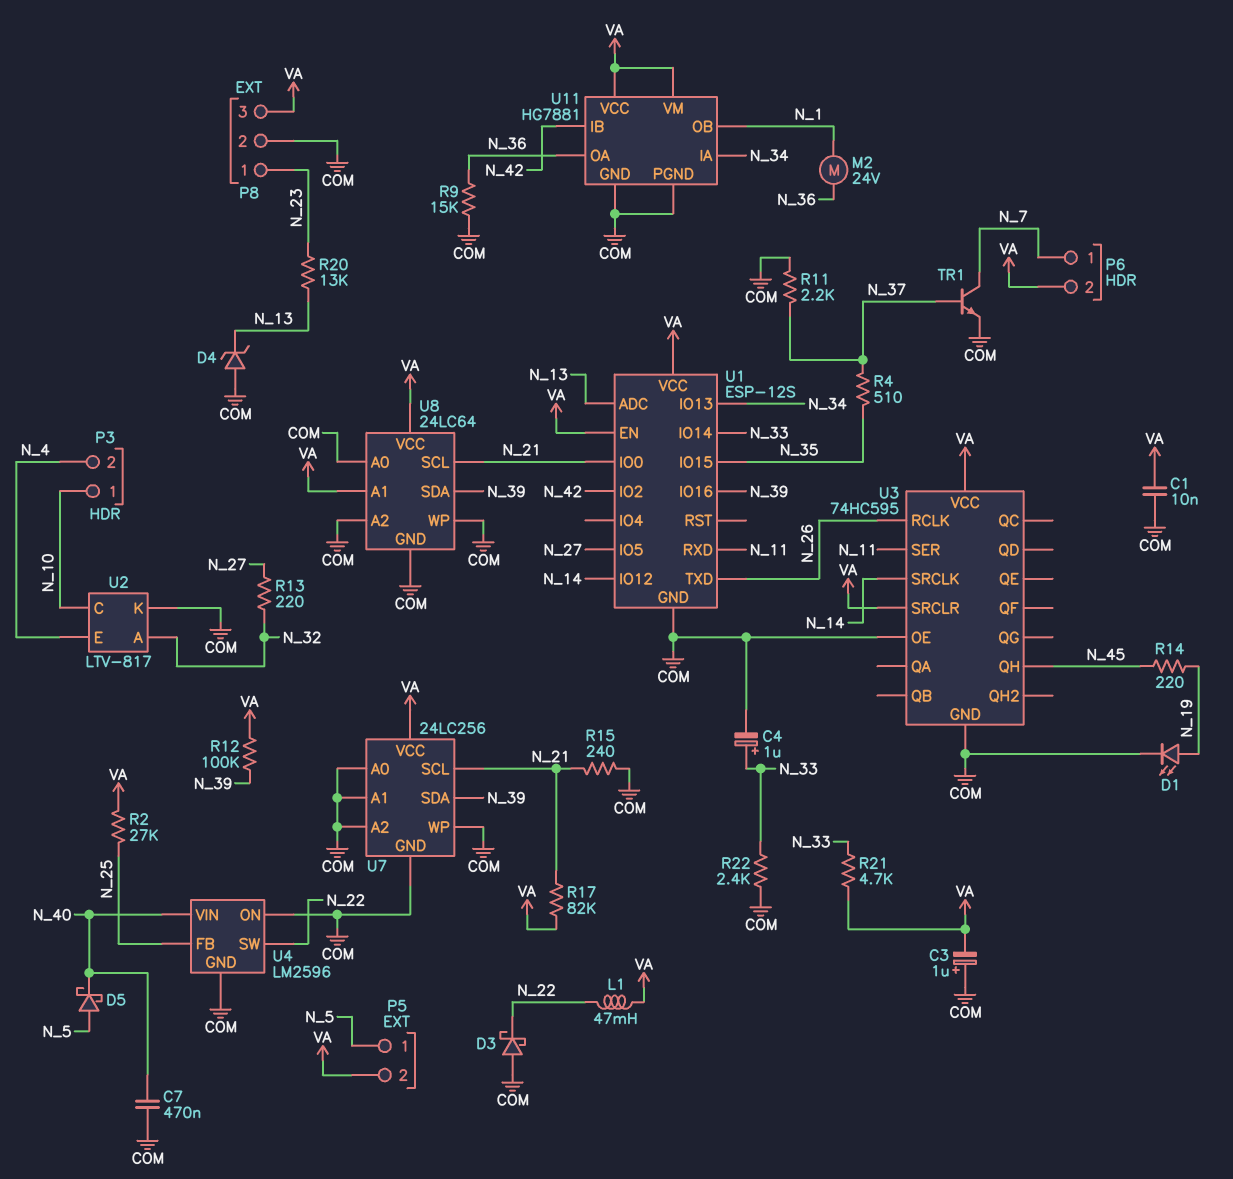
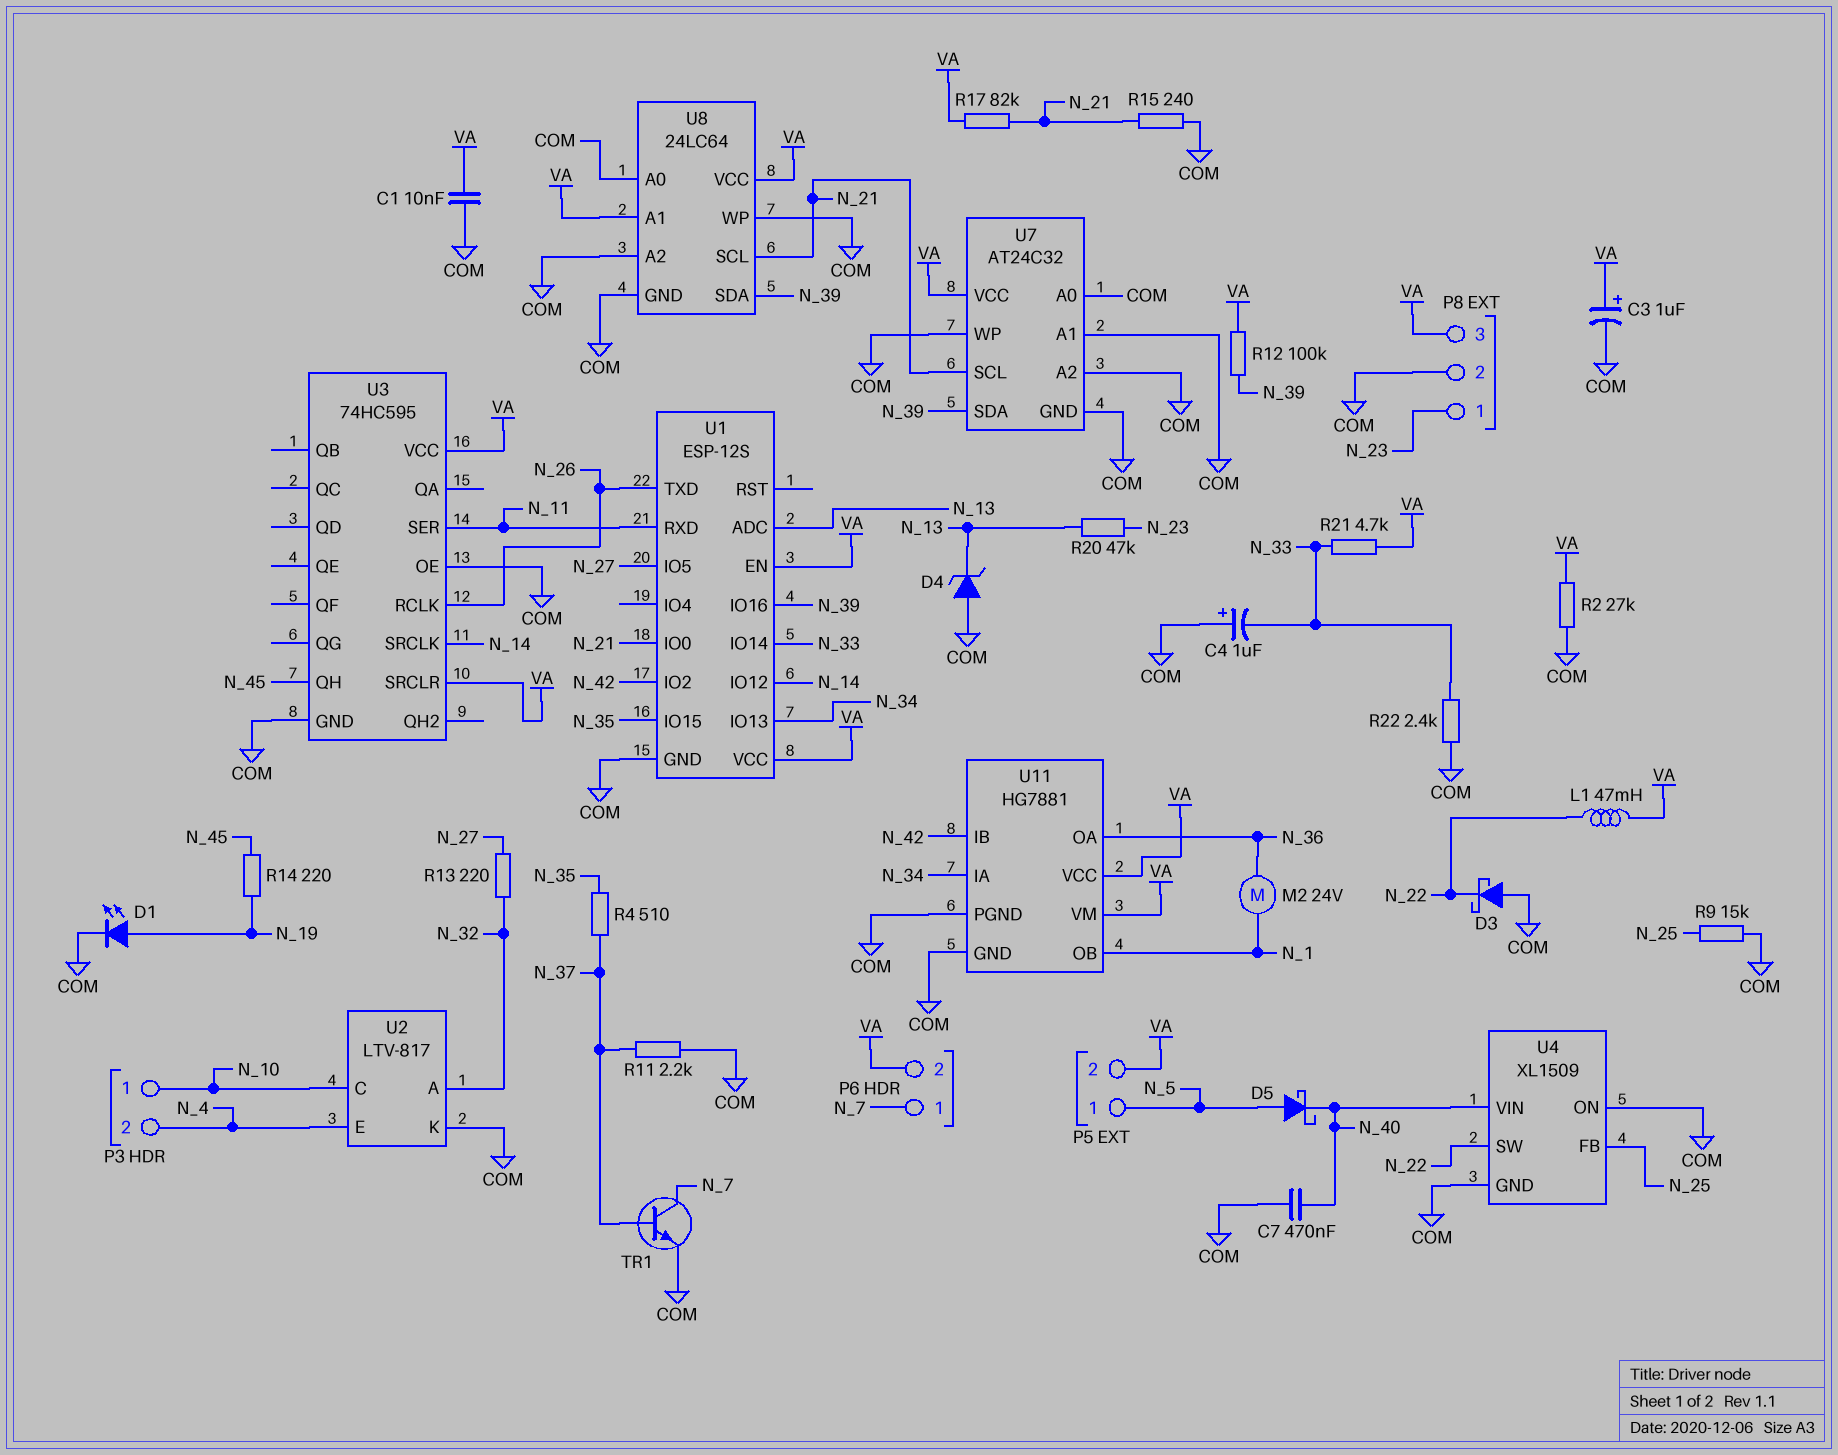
C3: 1uF (plus COM, minus VA) -> 1uF (plus VA, minus COM)
C4: 1uF (plus N_33, minus COM) -> 1uF (plus COM, minus N_33)
R2: 27k (N_25, VA) -> 27k (COM, VA)
R9: 15k (COM, N_36) -> 15k (COM, N_25)
R20: 13k (N_13, N_23) -> 47k (N_13, N_23)
U4: LM2596 -> XL1509
U7: 24LC256 -> AT24C32

